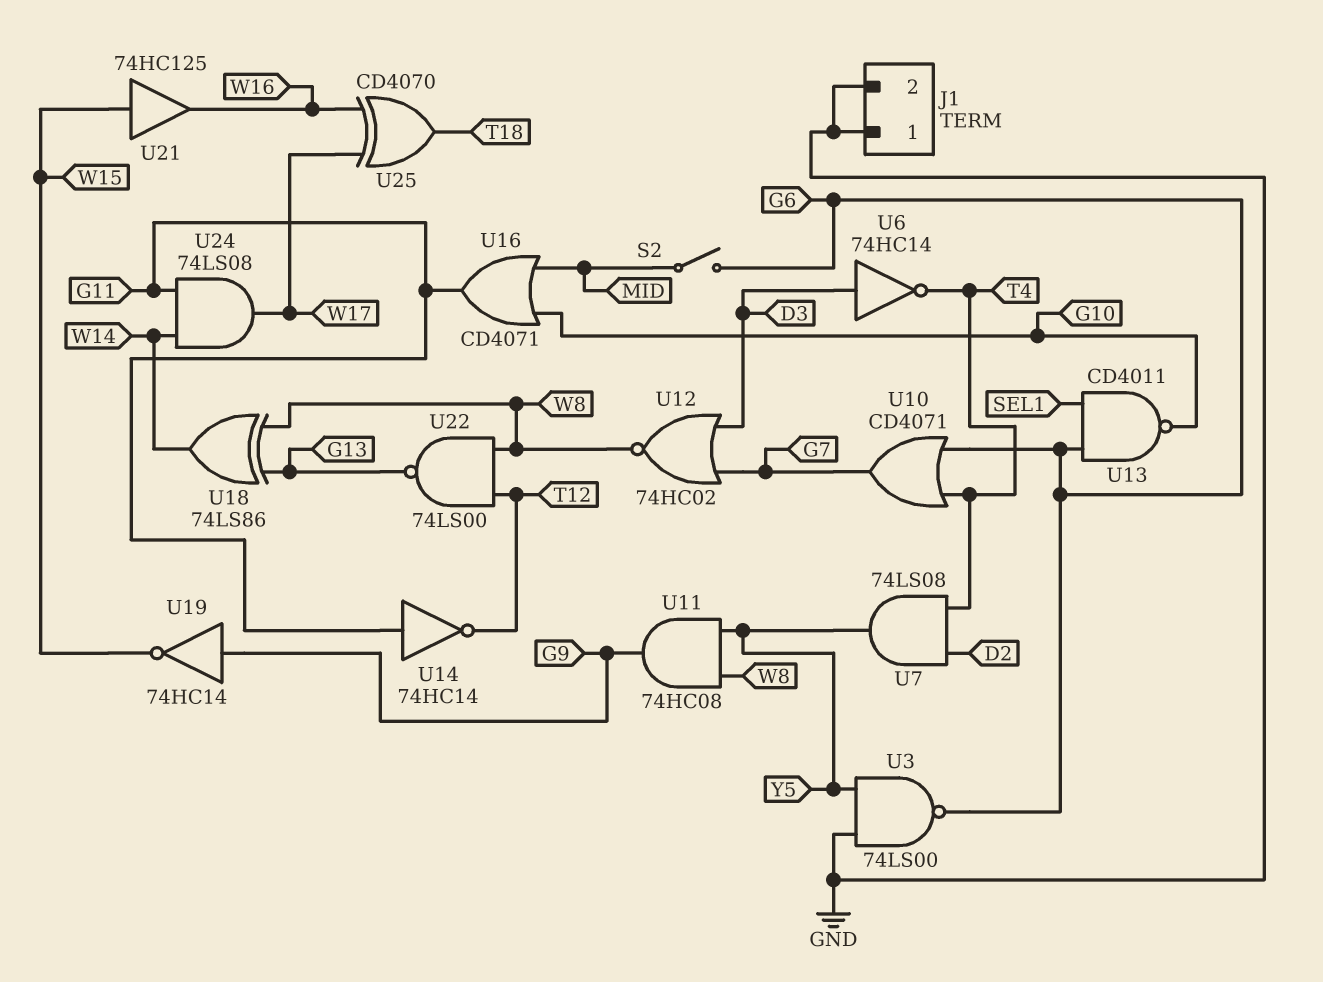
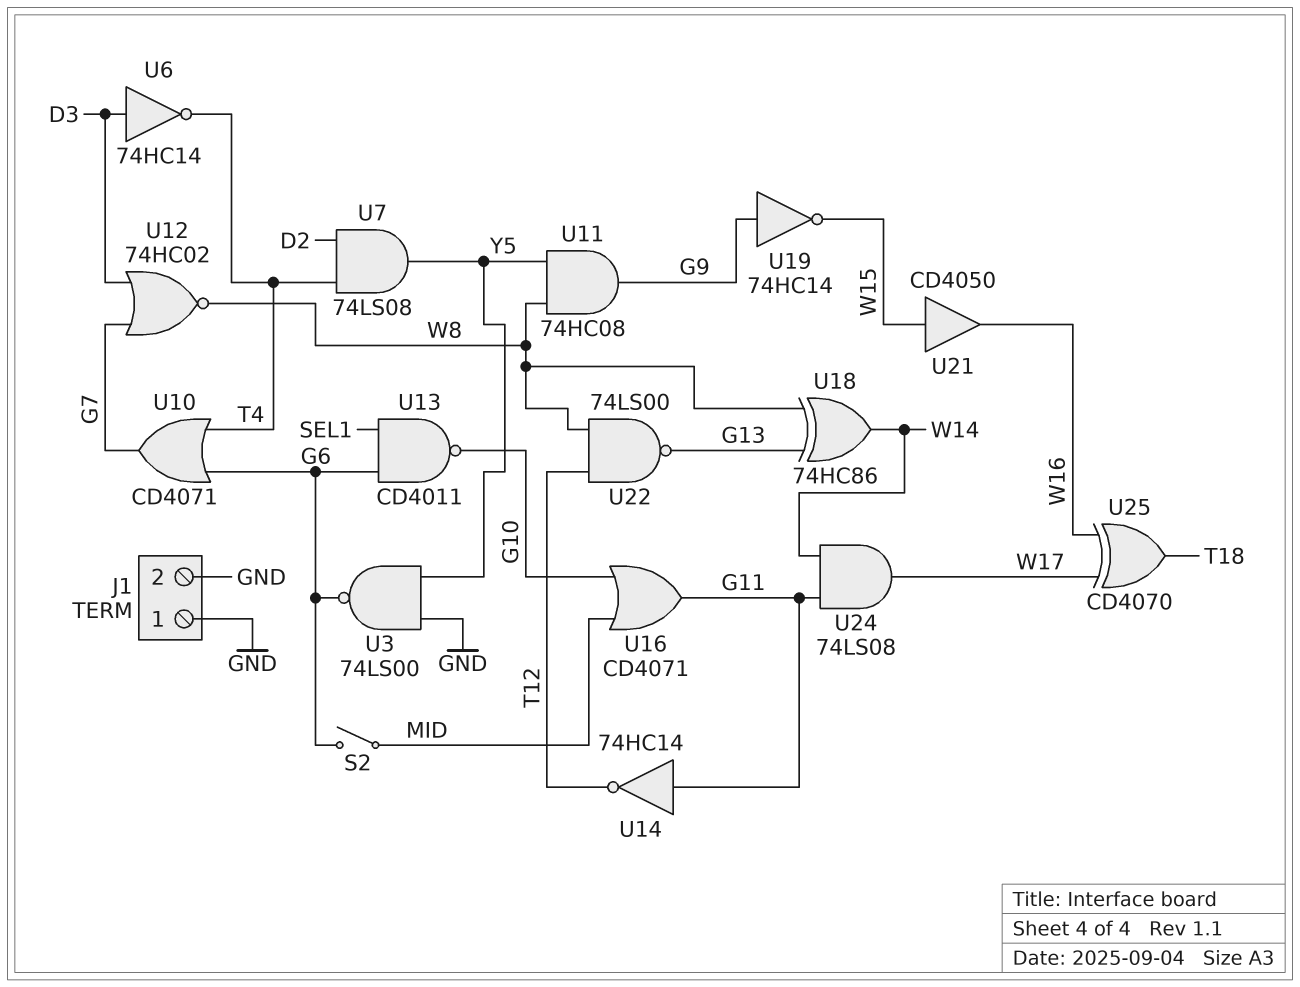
U18: XOR 74LS86 (in G13, in W8, out W14) -> XOR 74HC86 (in G13, in W8, out W14)
U21: buffer 74HC125 (in W15, out W16) -> buffer CD4050 (in W15, out W16)

